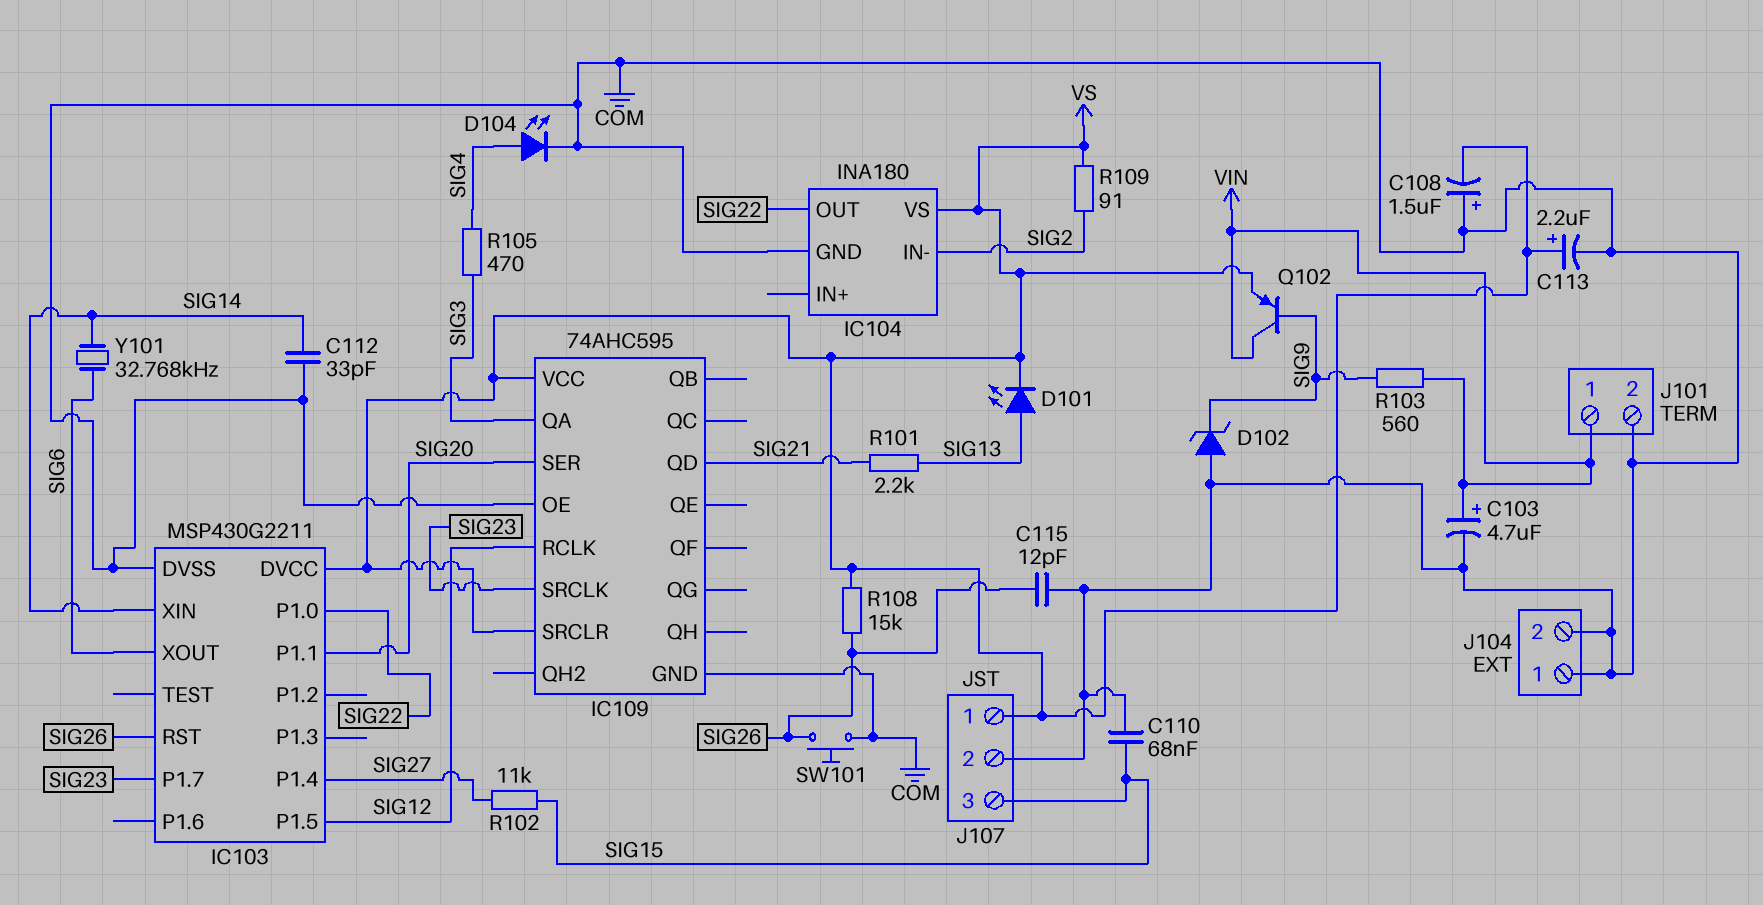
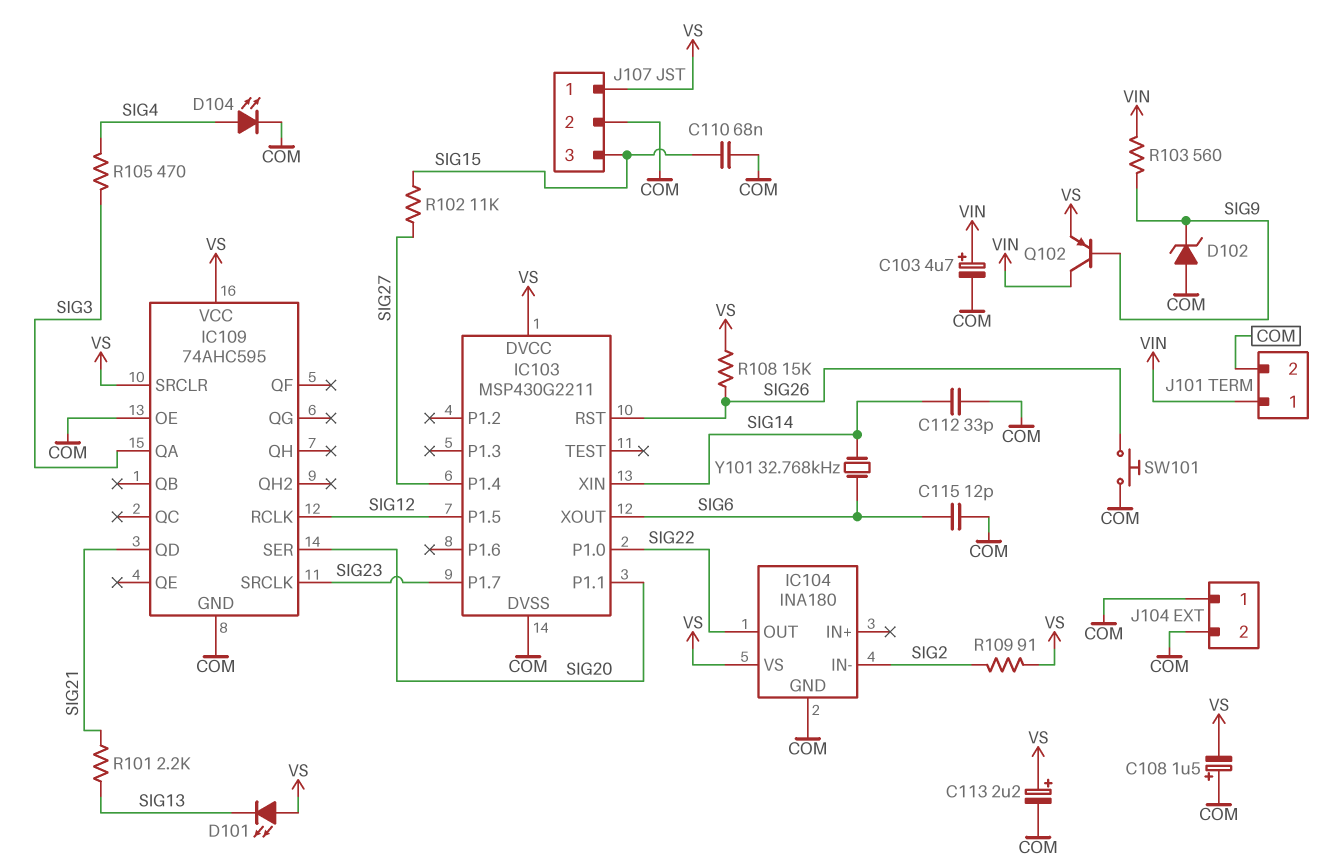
C115: 12pF (COM, SIG26) -> 12pF (COM, SIG6)
D101: LED (A SIG13, K VS) -> LED (A VS, K SIG13)

